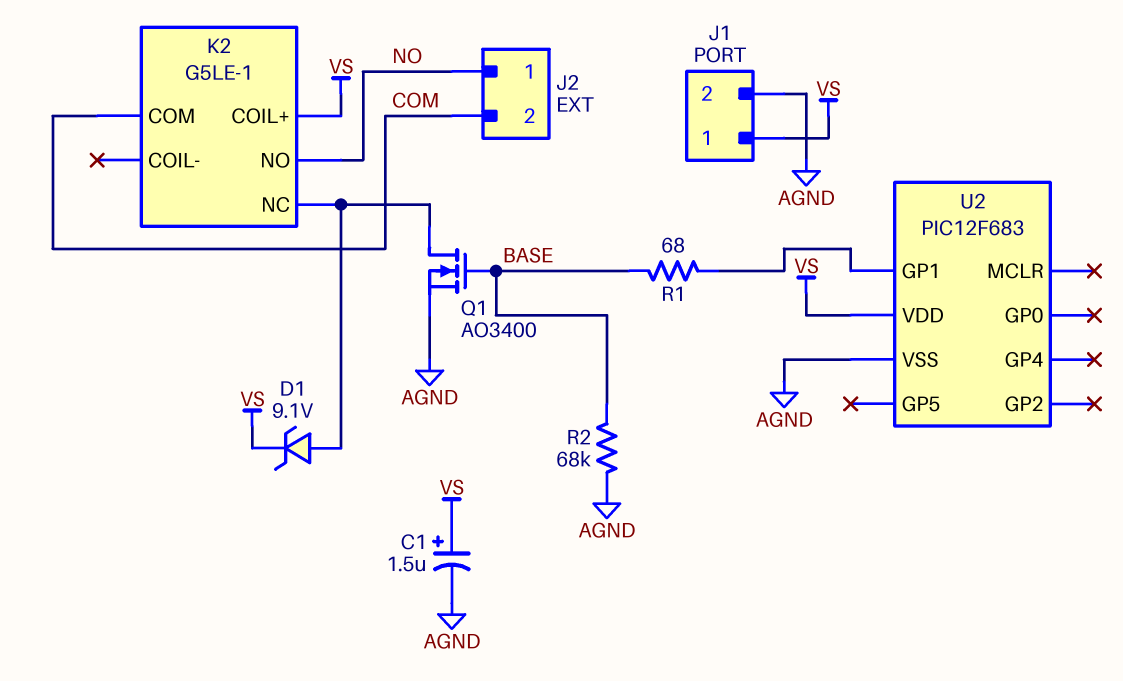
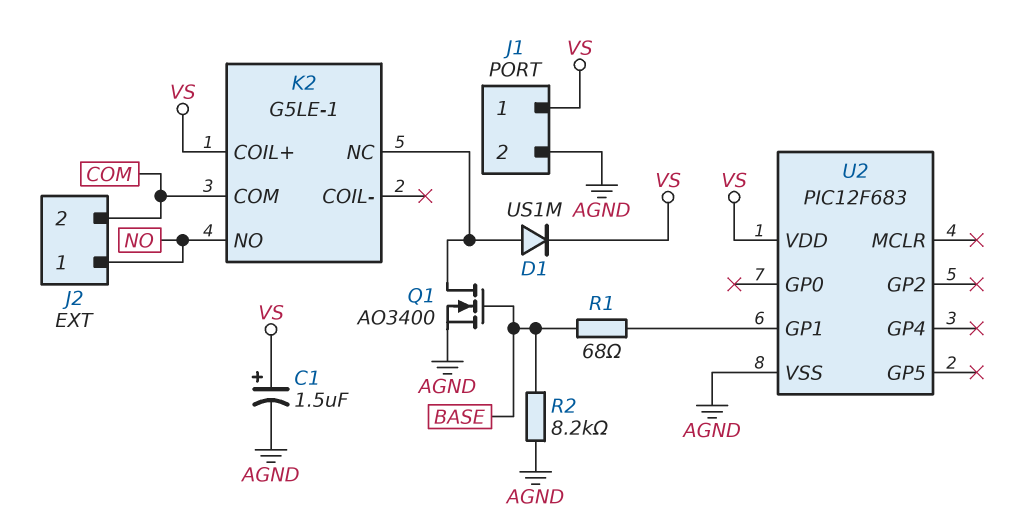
D1: zener 9.1V (A K2/NC, K VS) -> diode US1M (A K2/NC, K VS)
R2: 68k (AGND, BASE) -> 8.2k (AGND, BASE)

